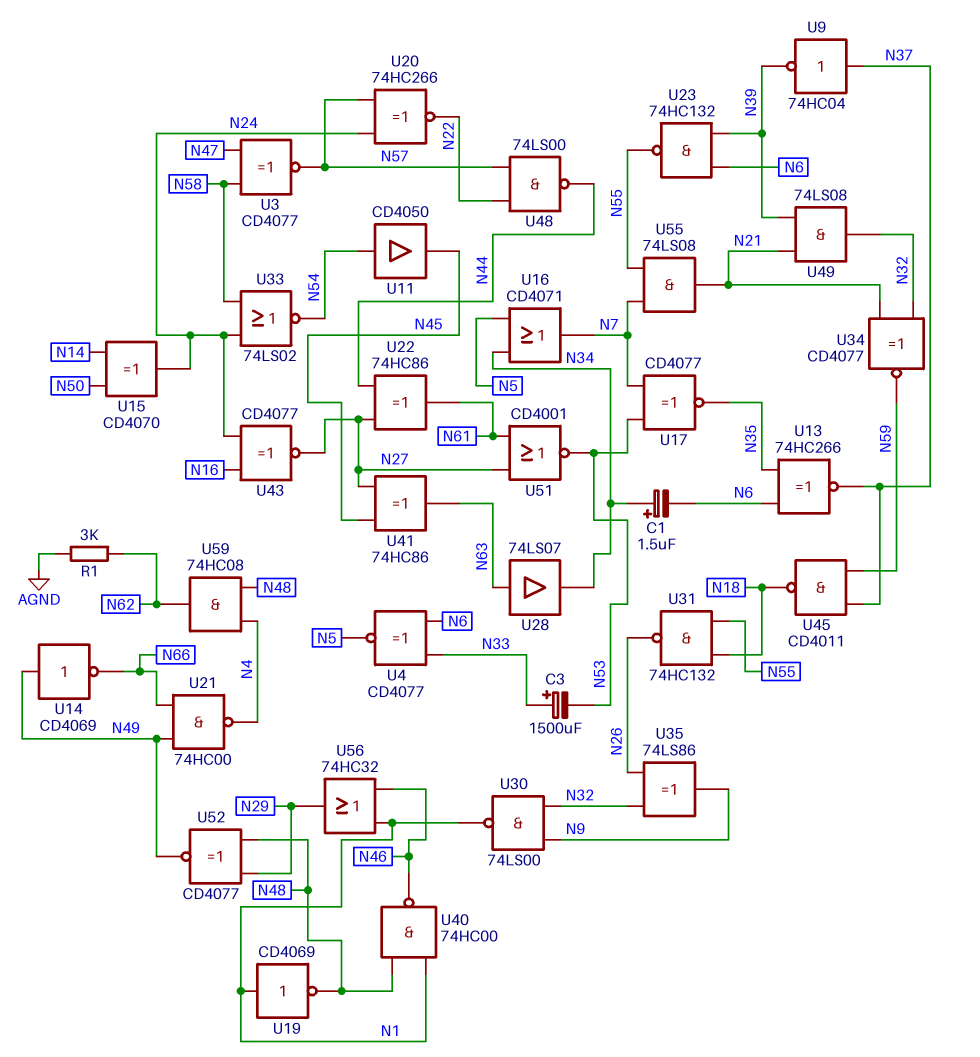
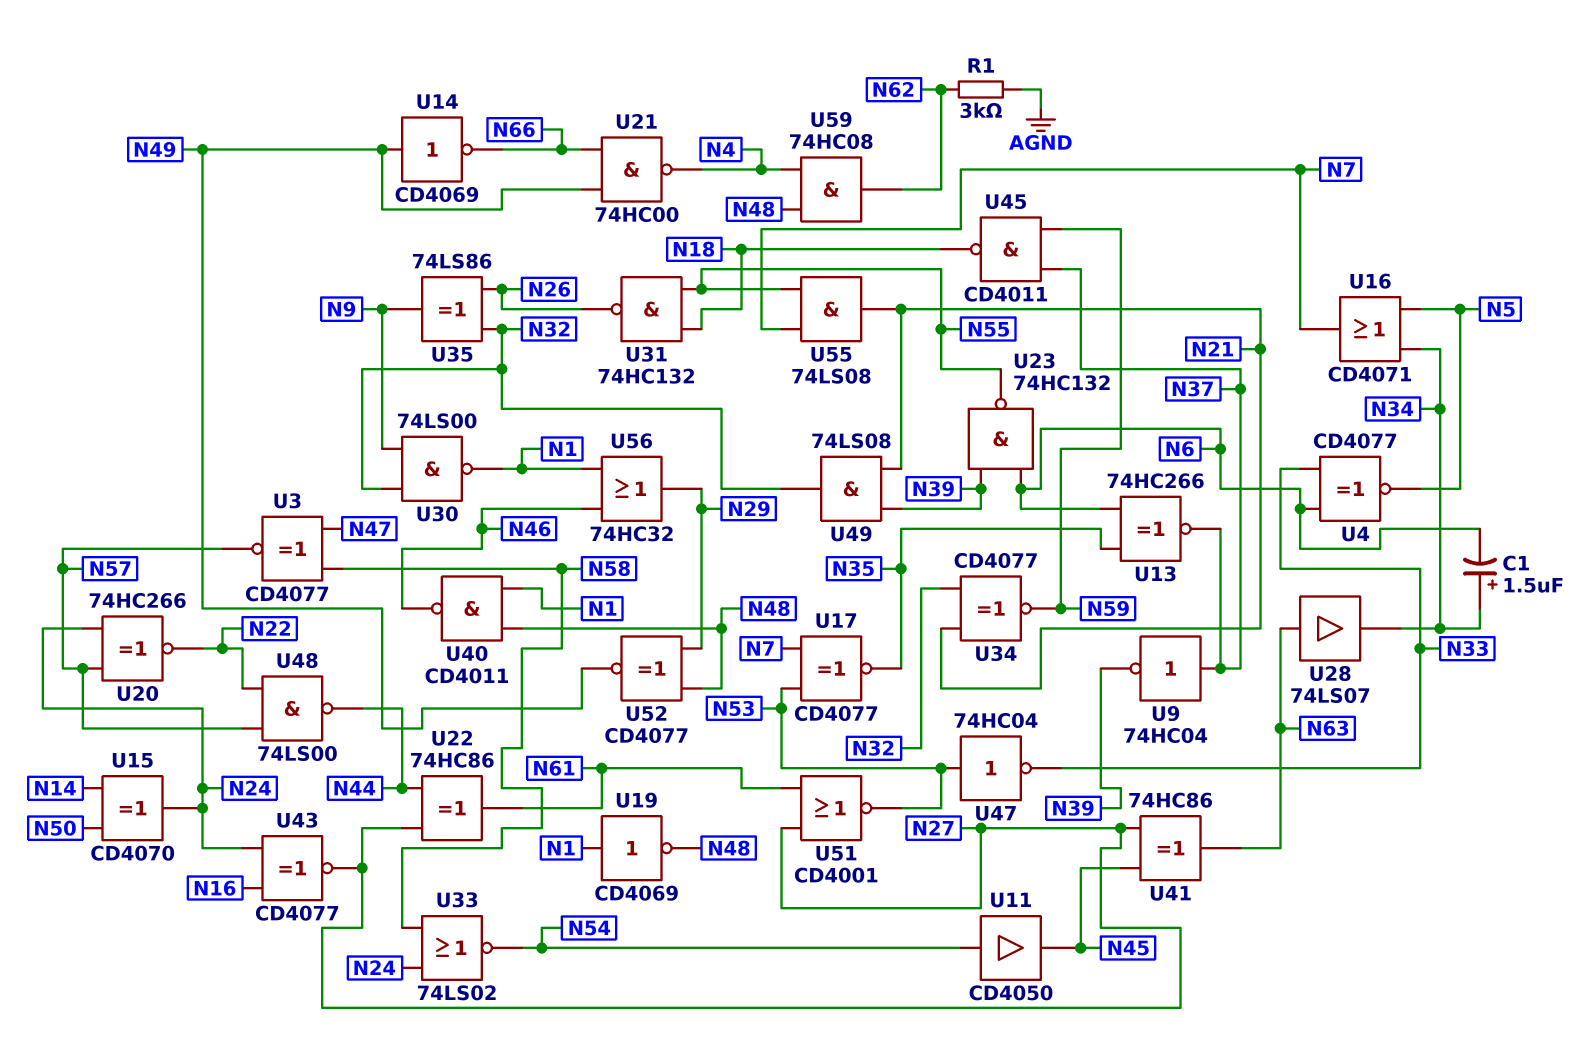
C3: 1500uF (plus N33, minus N53) -> none
U40: NAND 74HC00 (in N1, in N48, out N46) -> NAND CD4011 (in N1, in N48, out N46)
U47: none -> NOT 74HC04 (in N53, out N33)

